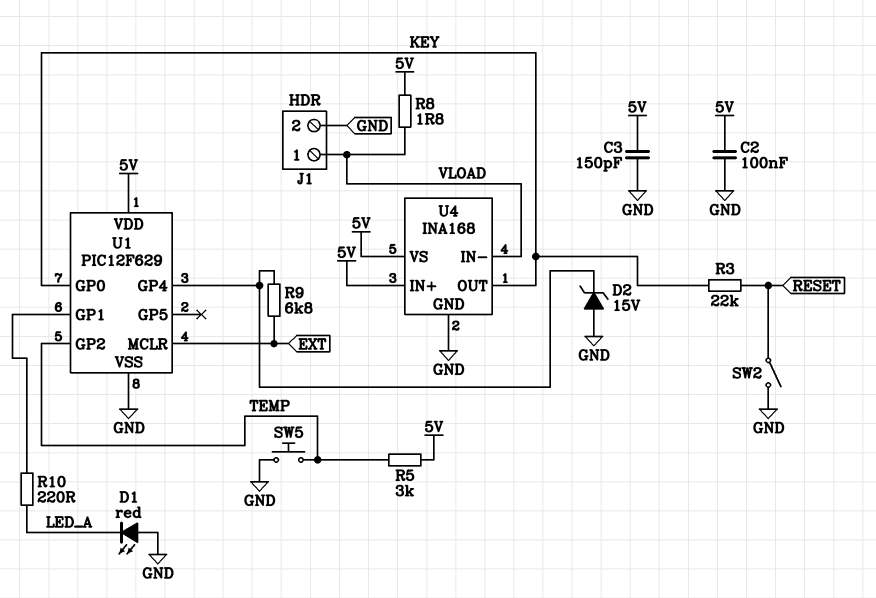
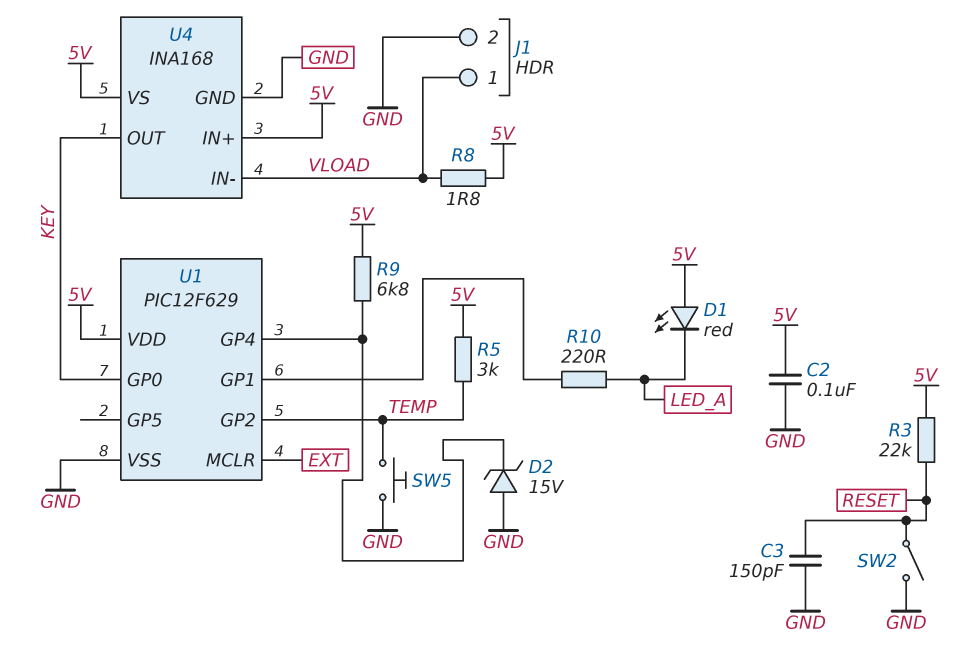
C3: 150pF (5V, GND) -> 150pF (GND, RESET)
D1: LED red (A GND, K LED_A) -> LED red (A 5V, K LED_A)
R3: 22k (KEY, RESET) -> 22k (5V, RESET)
R9: 6.8k (EXT, U1/GP4) -> 6.8k (5V, U1/GP4)

